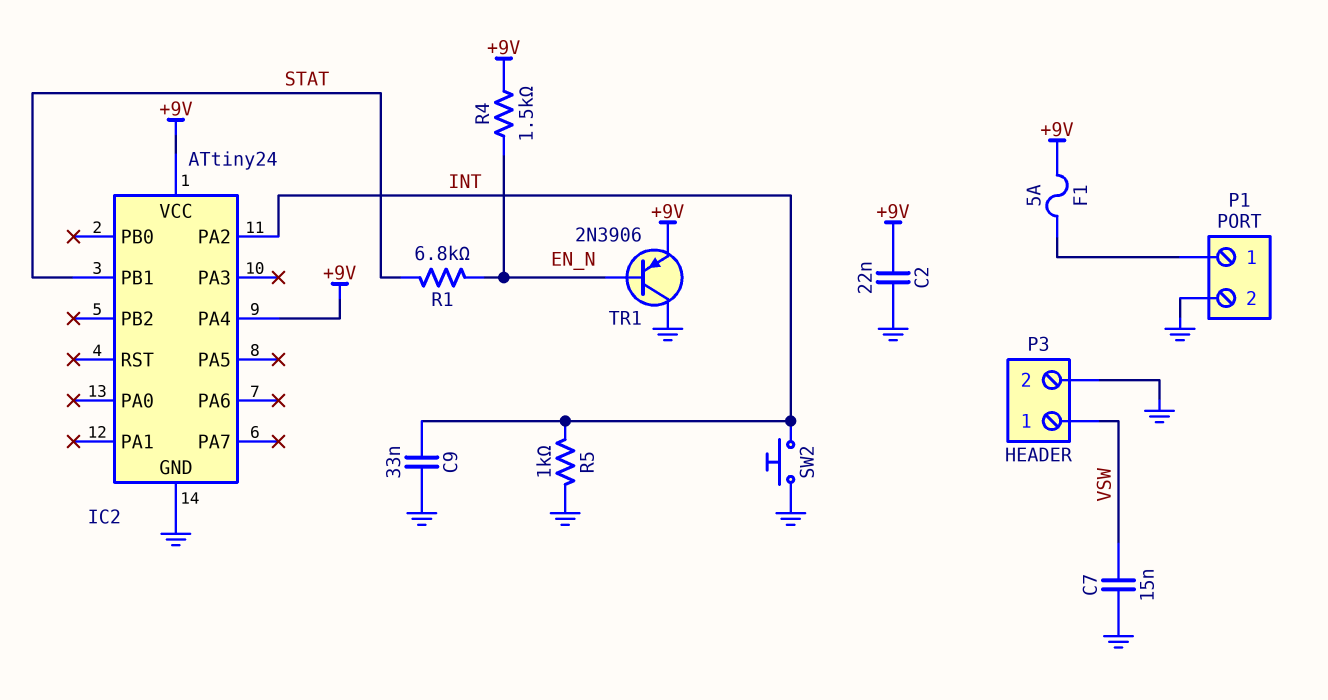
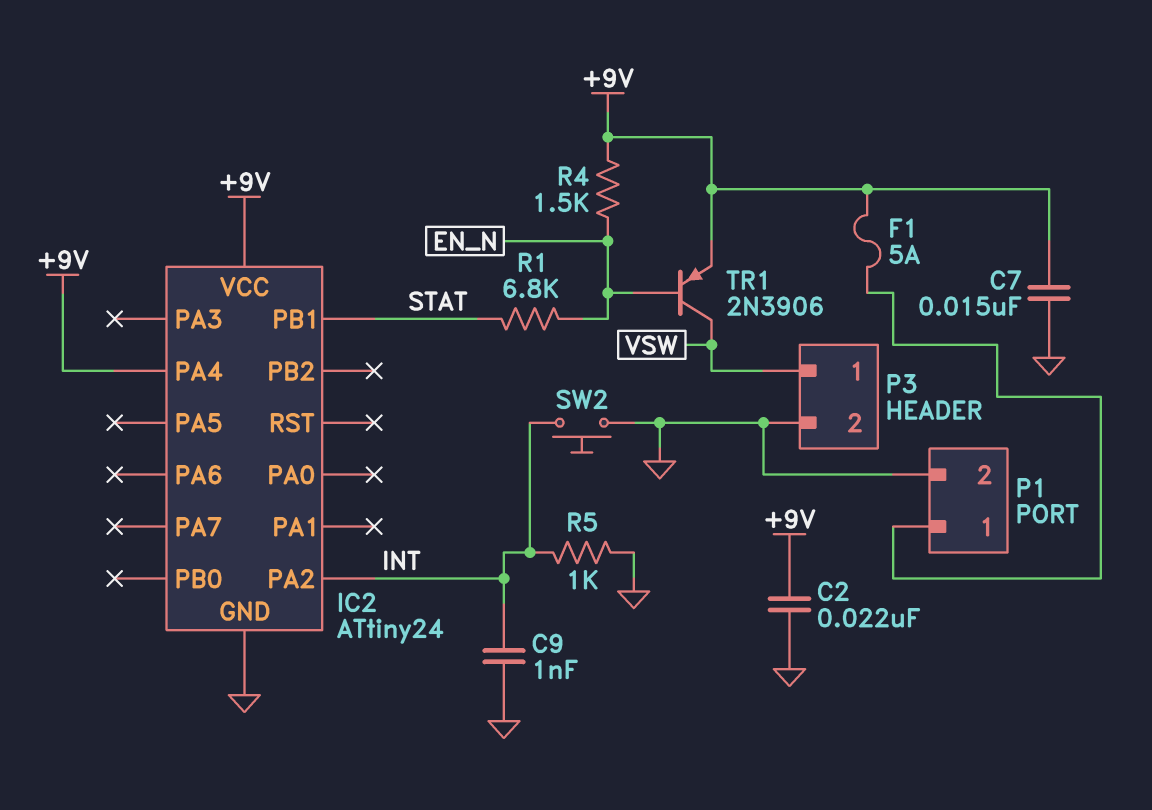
C7: 15nF (GND, VSW) -> 15nF (+9V, GND)
C9: 33nF (GND, INT) -> 1nF (GND, INT)
TR1: PNP 2N3906 (B EN_N, C GND, E +9V) -> PNP 2N3906 (B EN_N, C VSW, E +9V)

